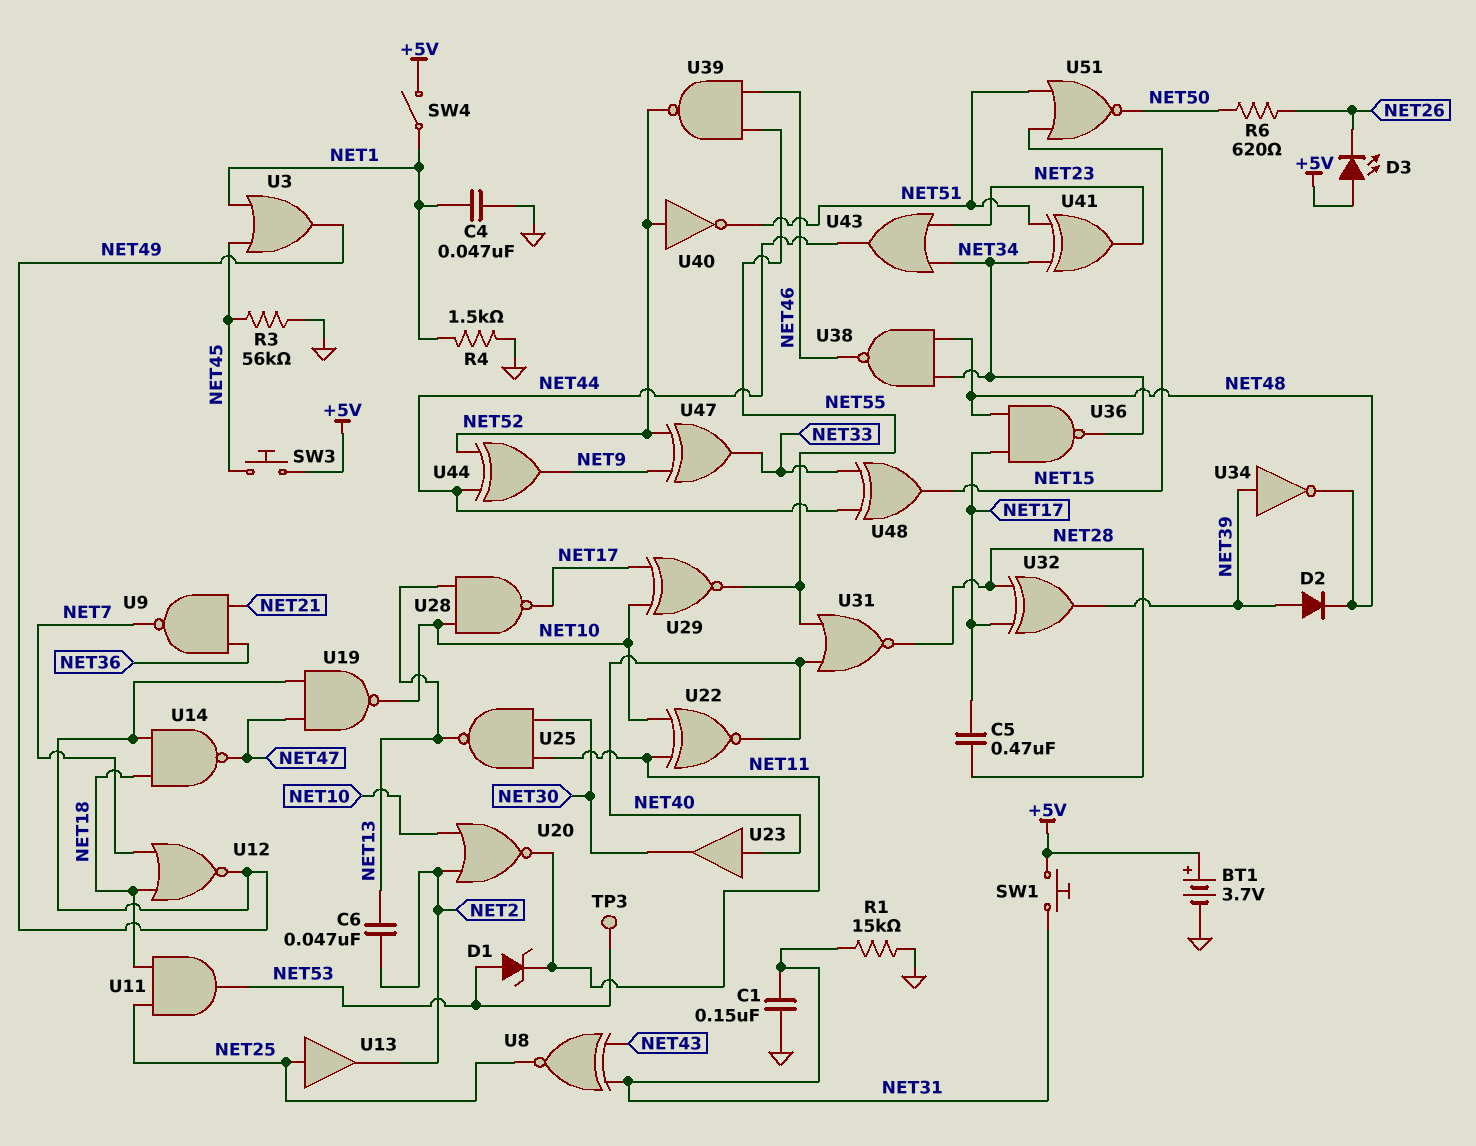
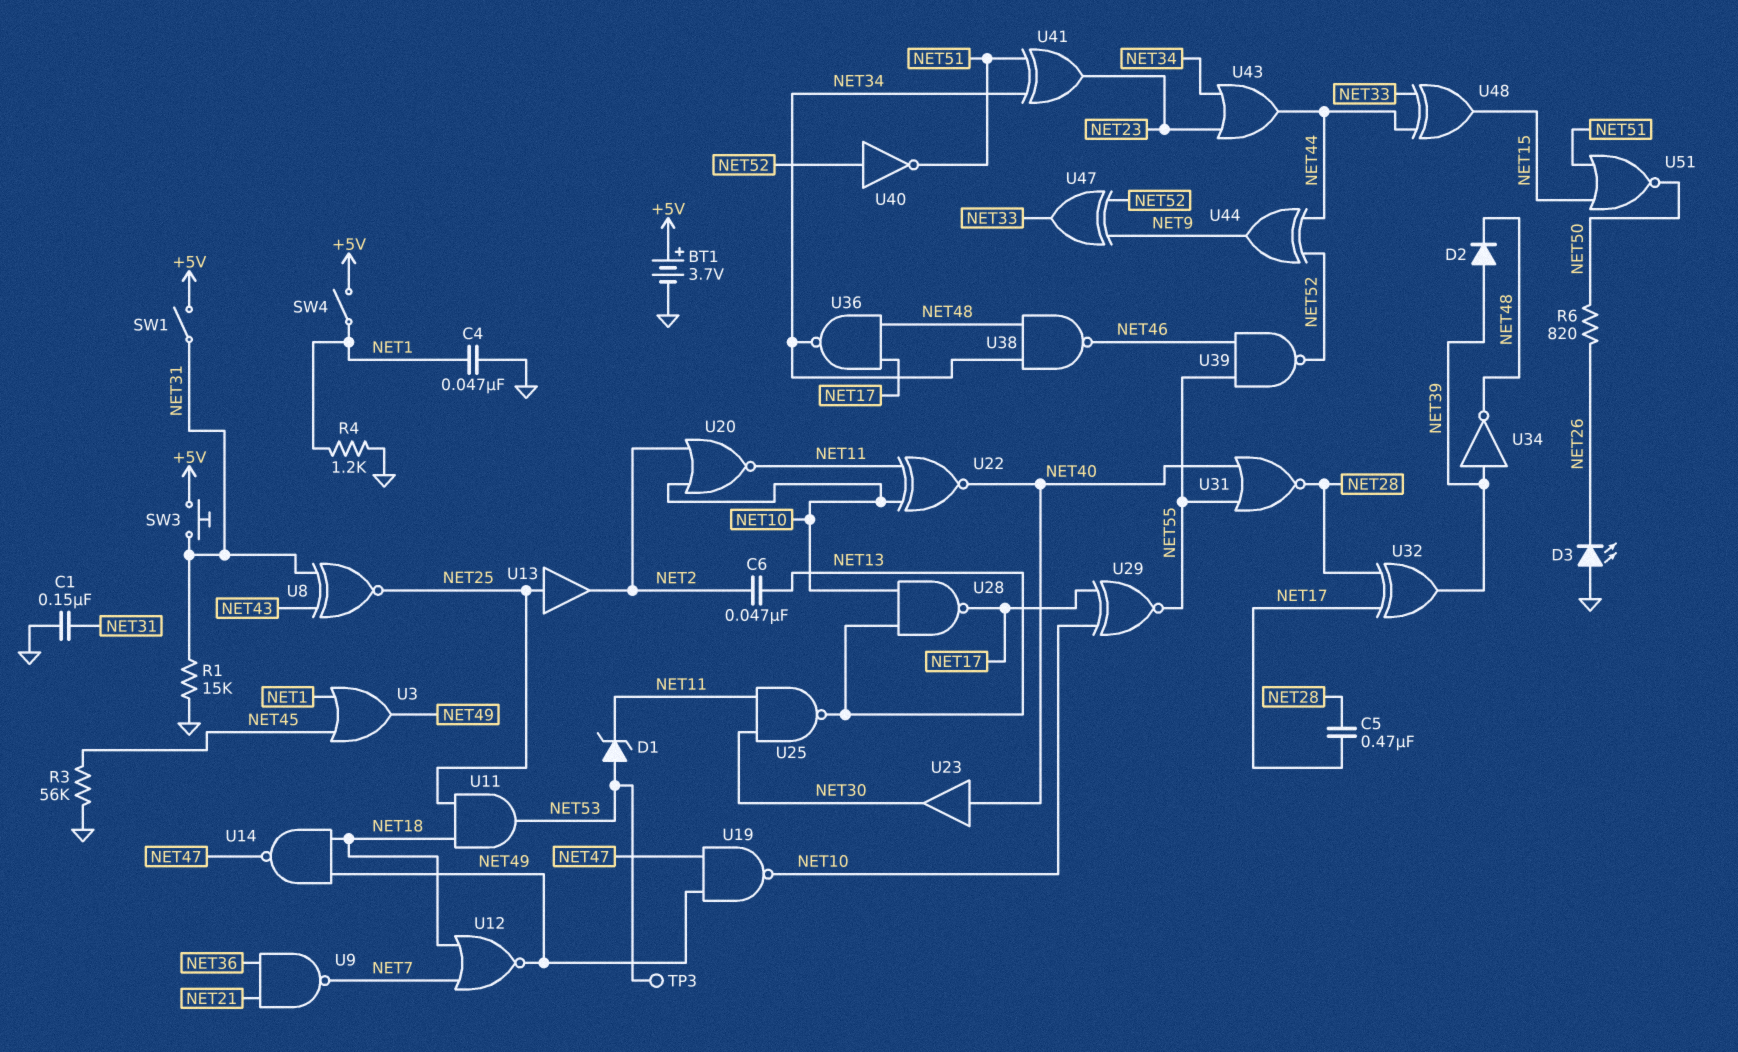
D3: LED (A +5V, K NET26) -> LED (A GND, K NET26)
R4: 1.5k (GND, NET1) -> 1.2k (GND, NET1)
R6: 620 (NET26, NET50) -> 820 (NET26, NET50)
SW1: button (+5V, NET31) -> switch (+5V, NET31)
SW3: button (+5V, NET45) -> button (+5V, NET31)

